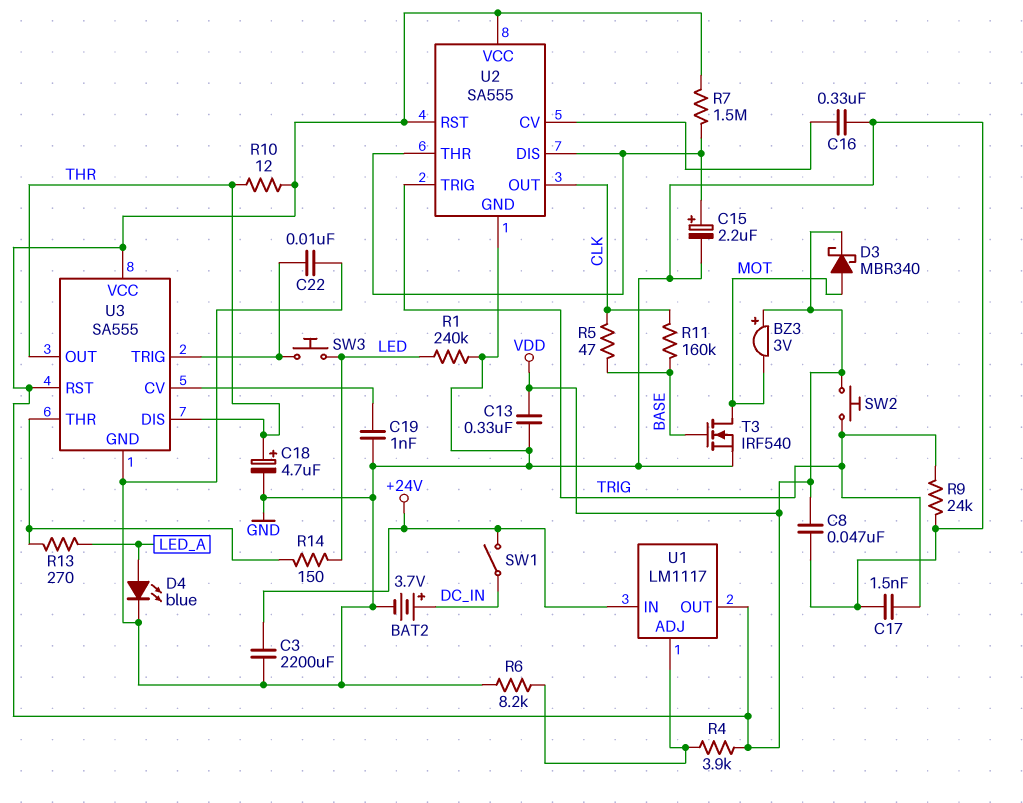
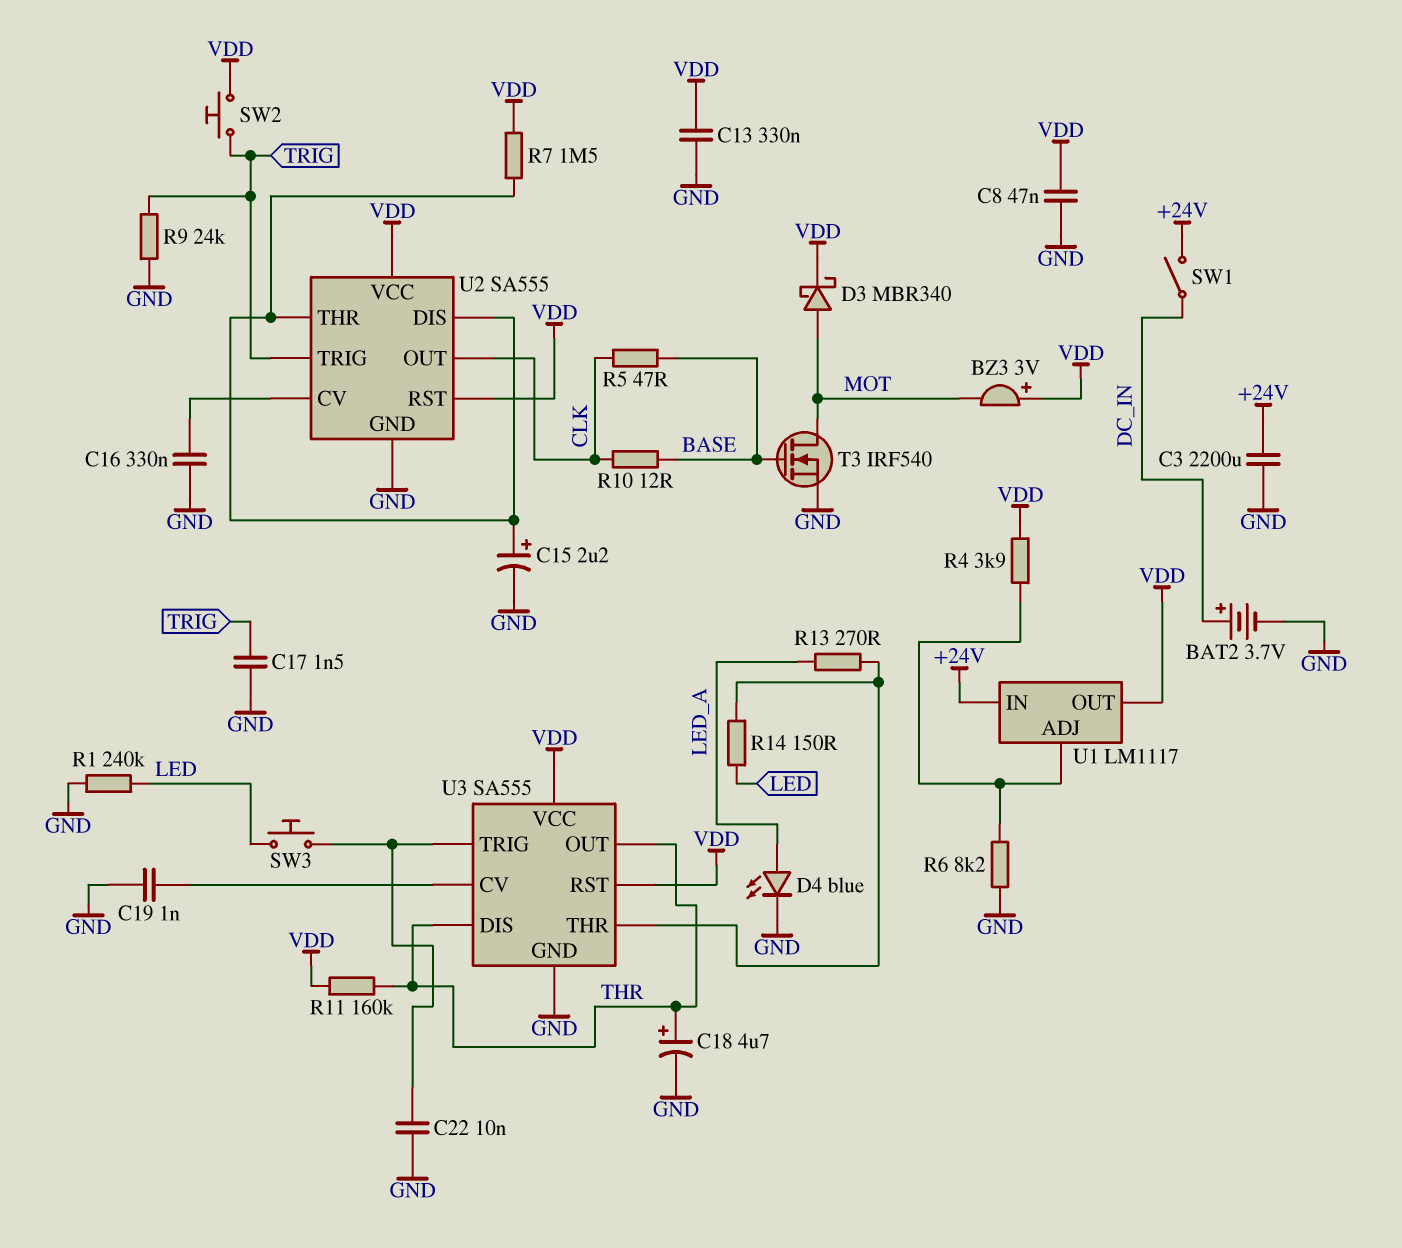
R10: 12 (THR, VDD) -> 12 (BASE, CLK)
R11: 160k (BASE, CLK) -> 160k (THR, VDD)

